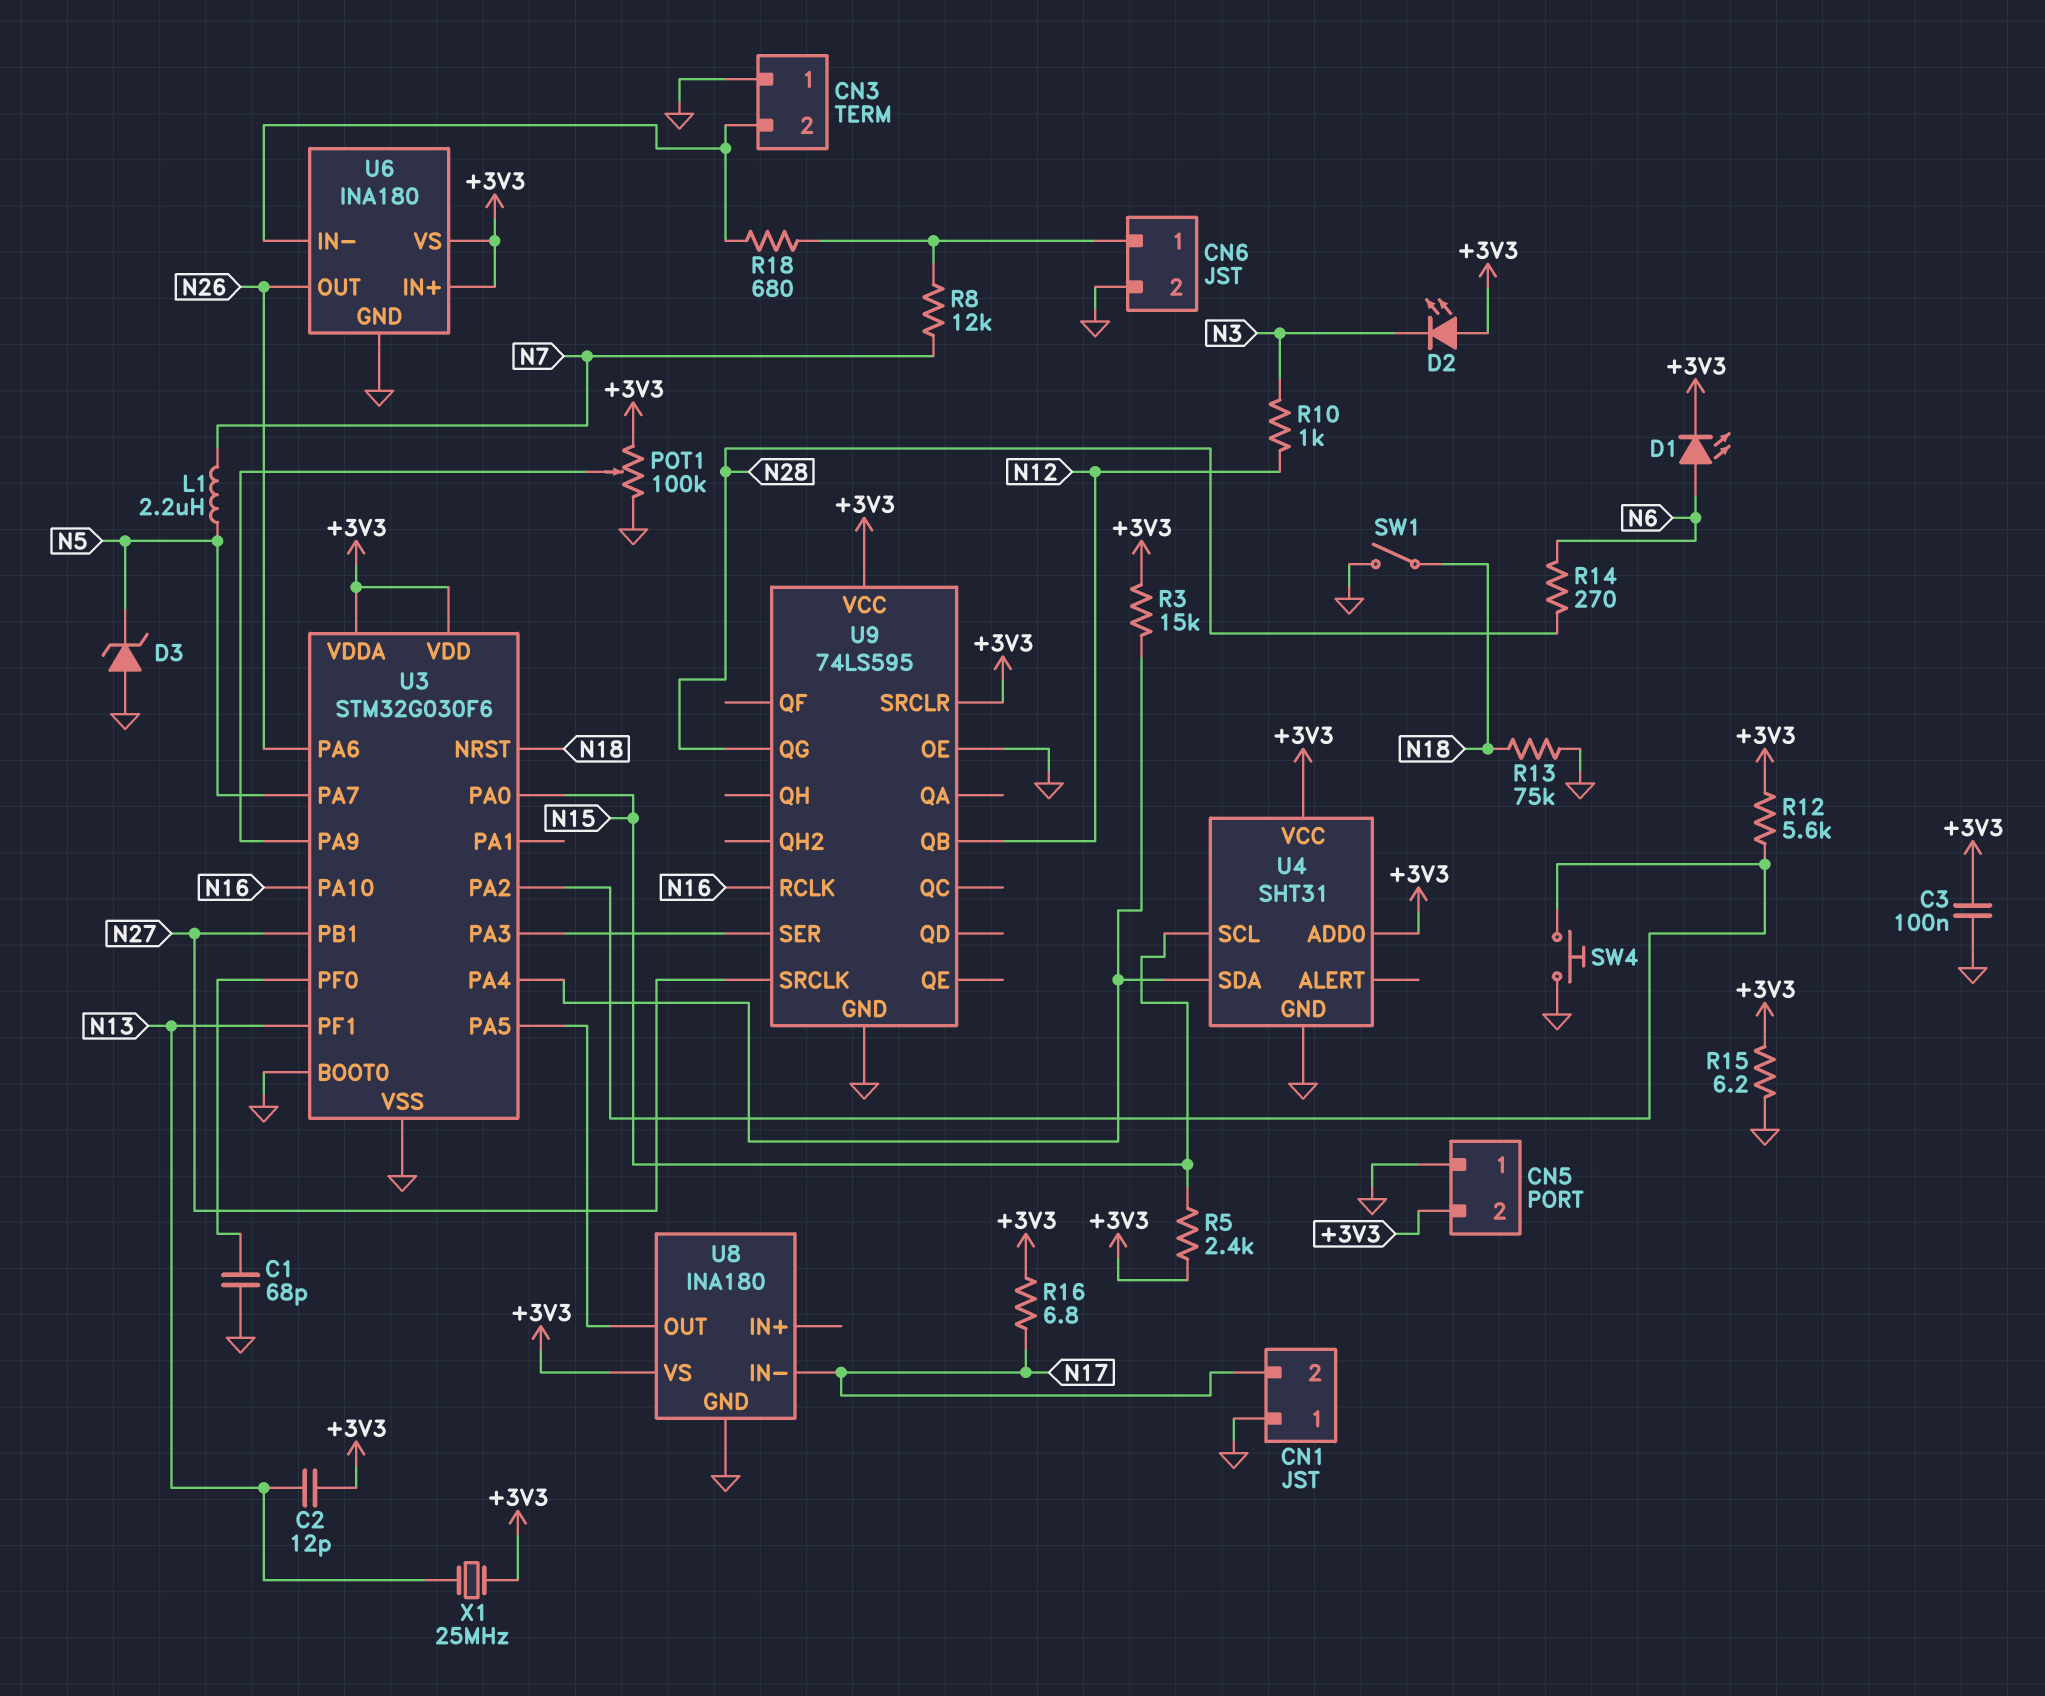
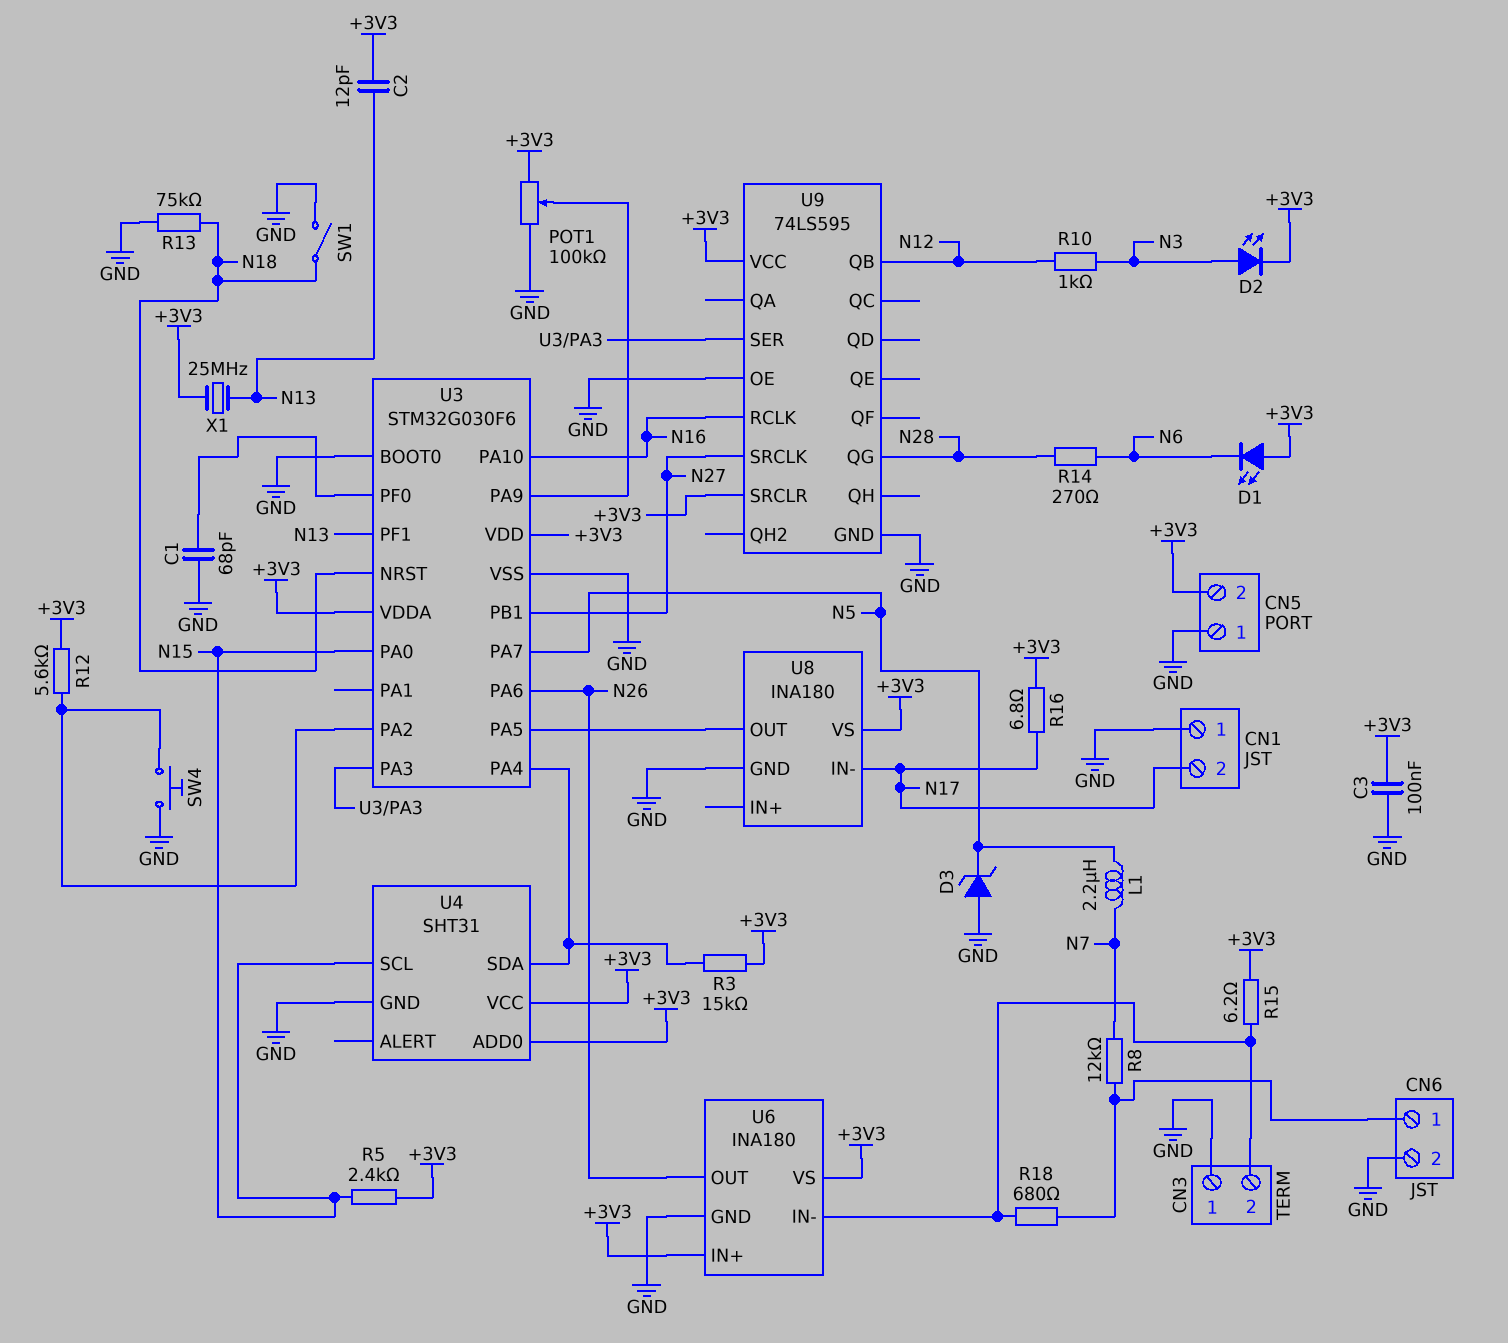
D1: LED (A N6, K +3V3) -> LED (A +3V3, K N6)
D2: LED (A +3V3, K N3) -> LED (A N3, K +3V3)
R15: 6.2 (+3V3, GND) -> 6.2 (+3V3, CN3/2)

